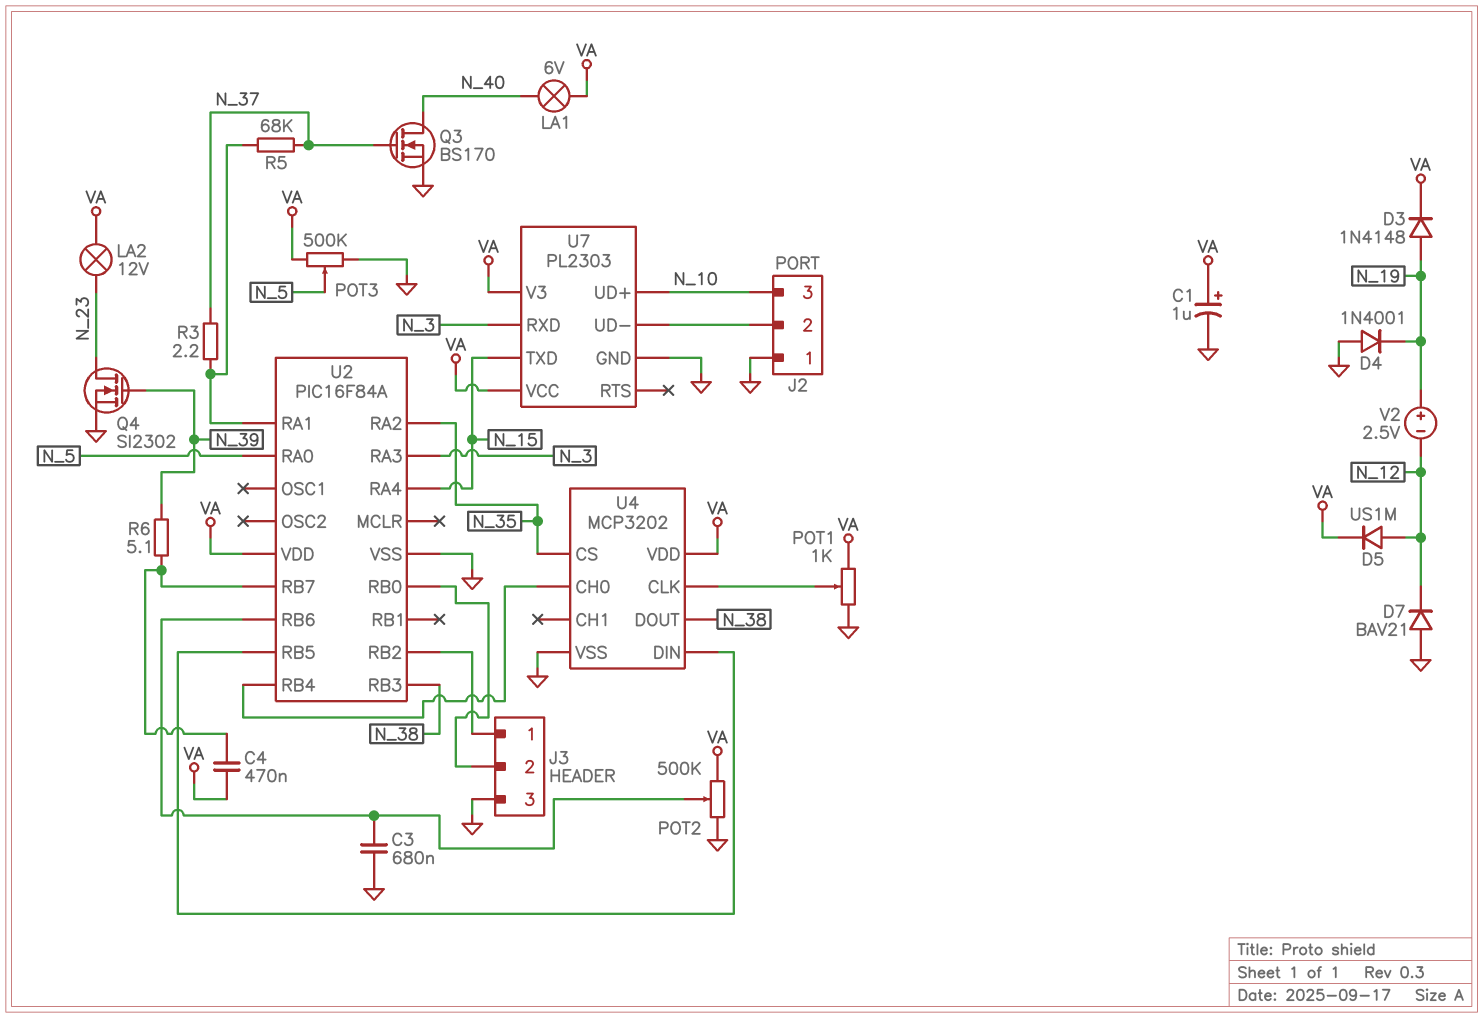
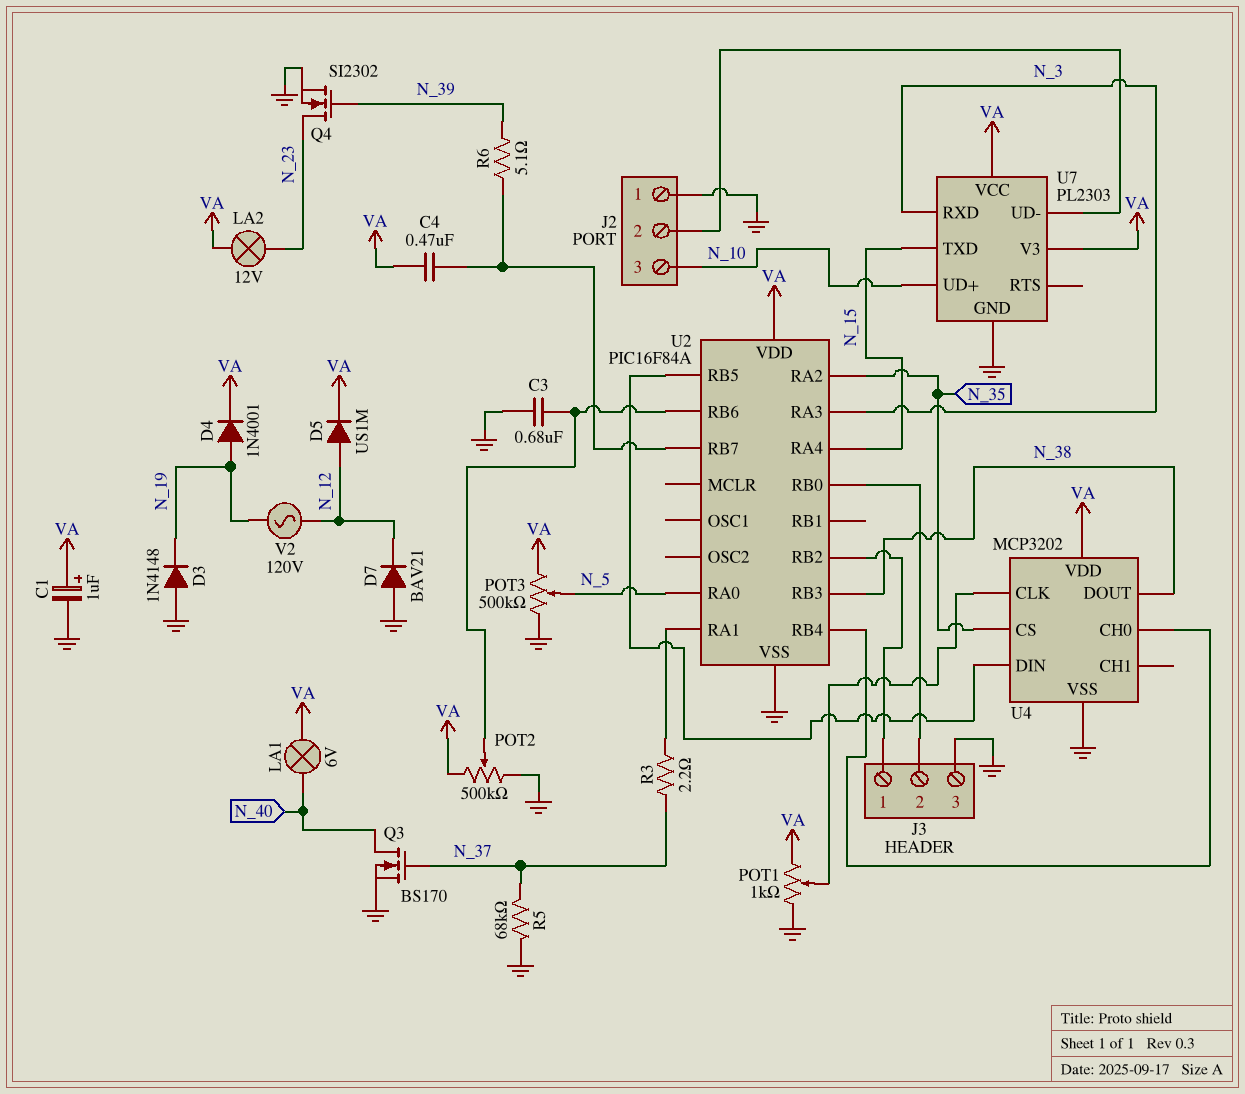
D3: diode 1N4148 (A N_19, K VA) -> diode 1N4148 (A GND, K N_19)
D4: diode 1N4001 (A GND, K N_19) -> diode 1N4001 (A N_19, K VA)
R5: 68k (N_37, U2/RA1) -> 68k (GND, N_37)
V2: 2.5V (plus N_19, minus N_12) -> AC 120V (N_12, N_19)

